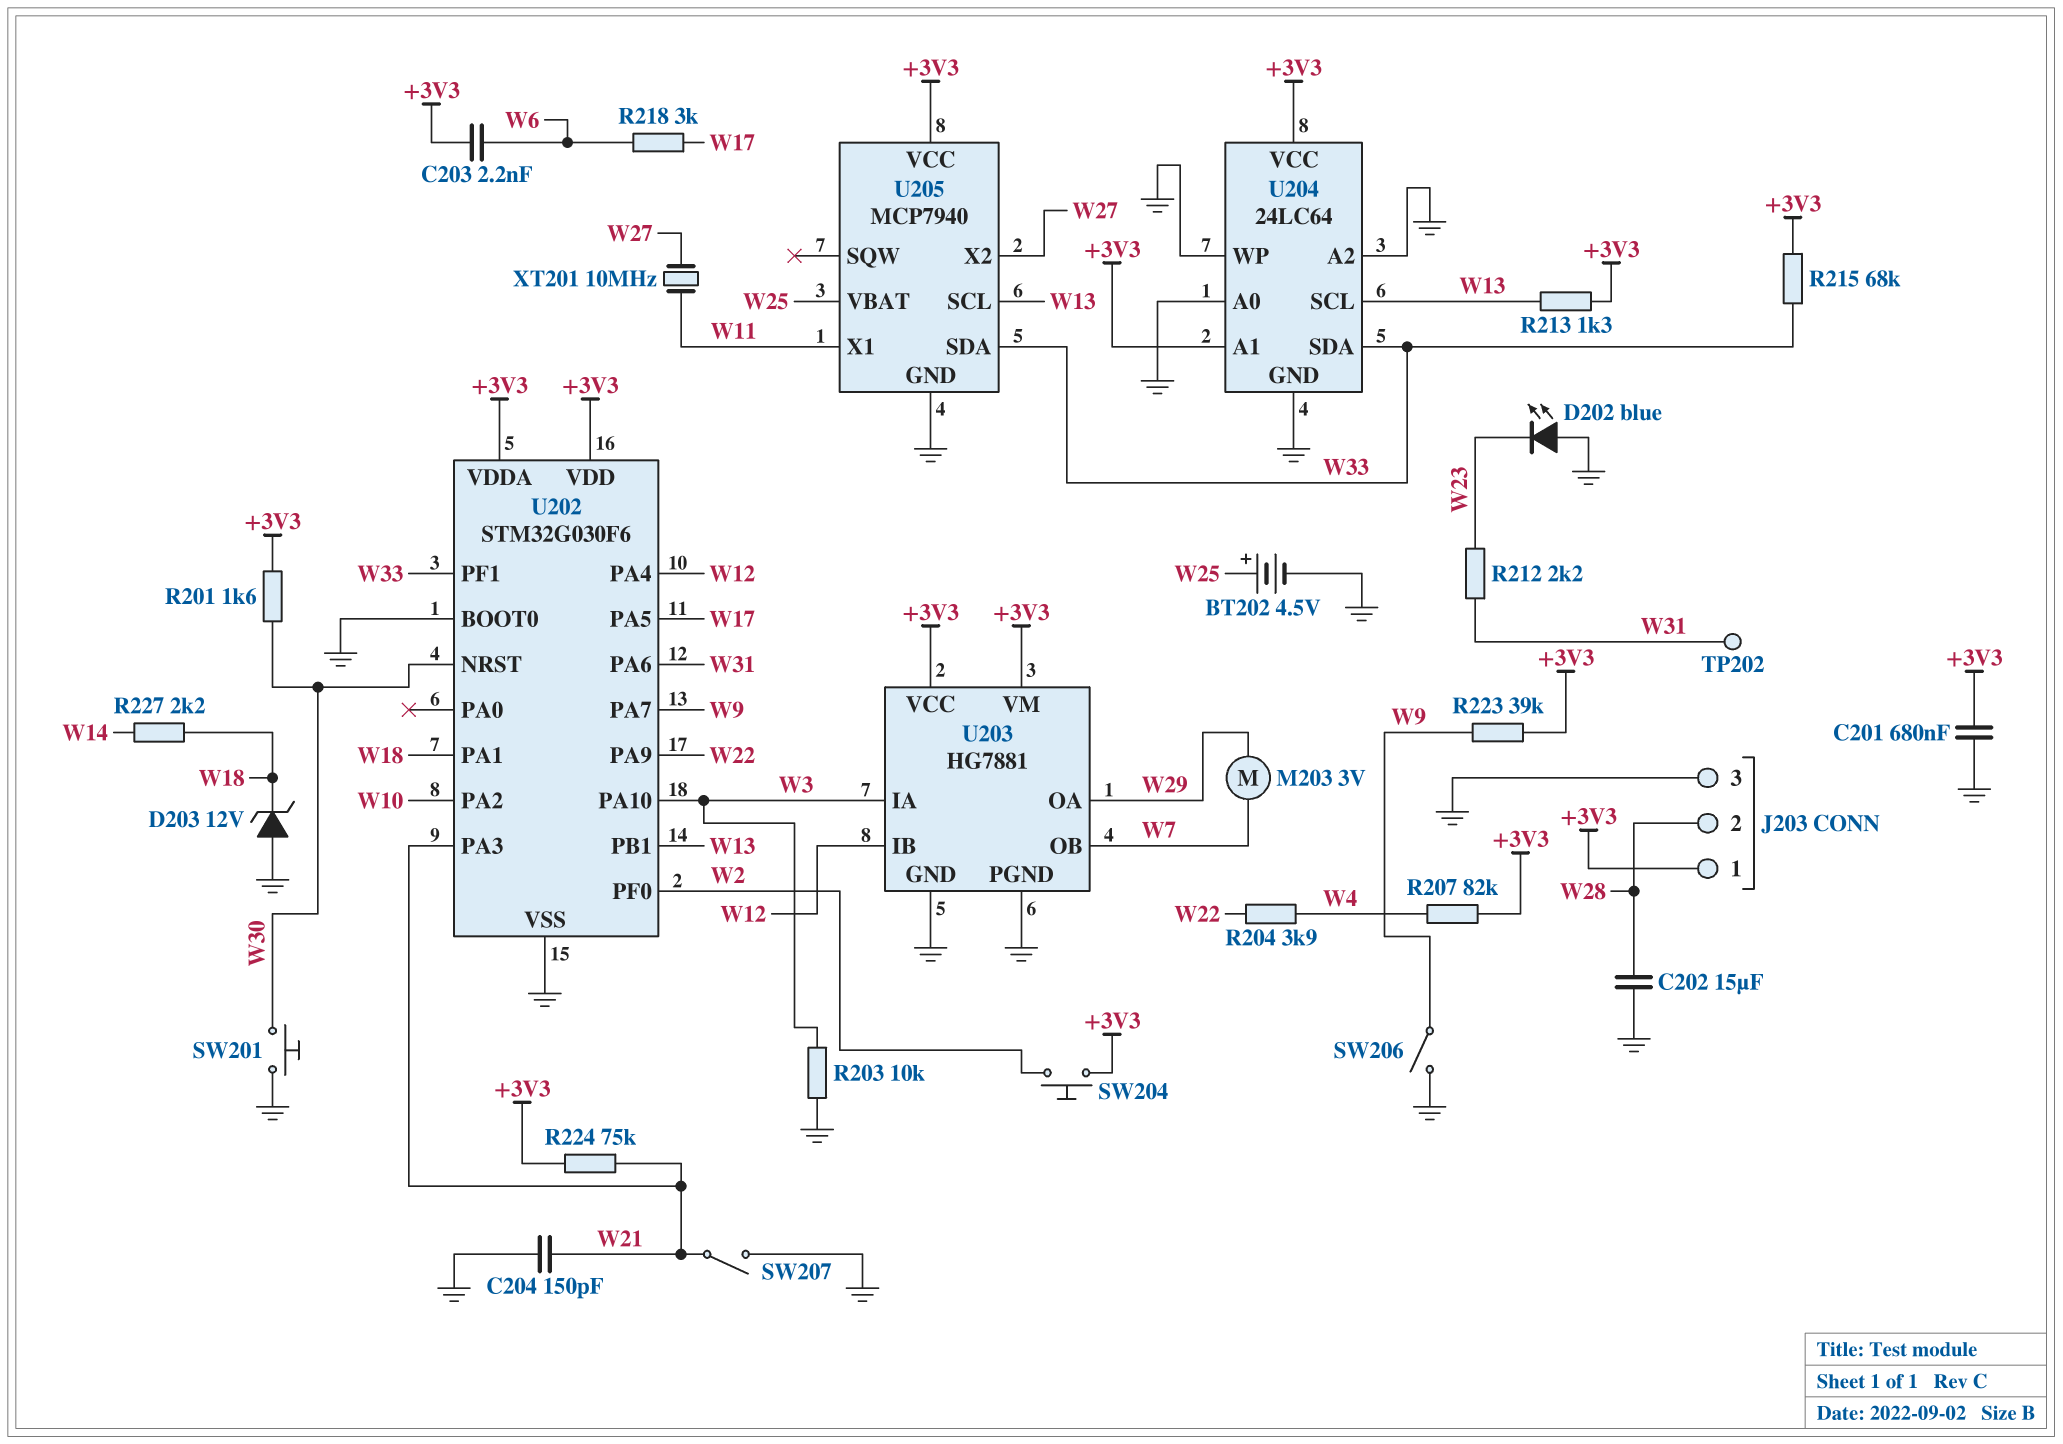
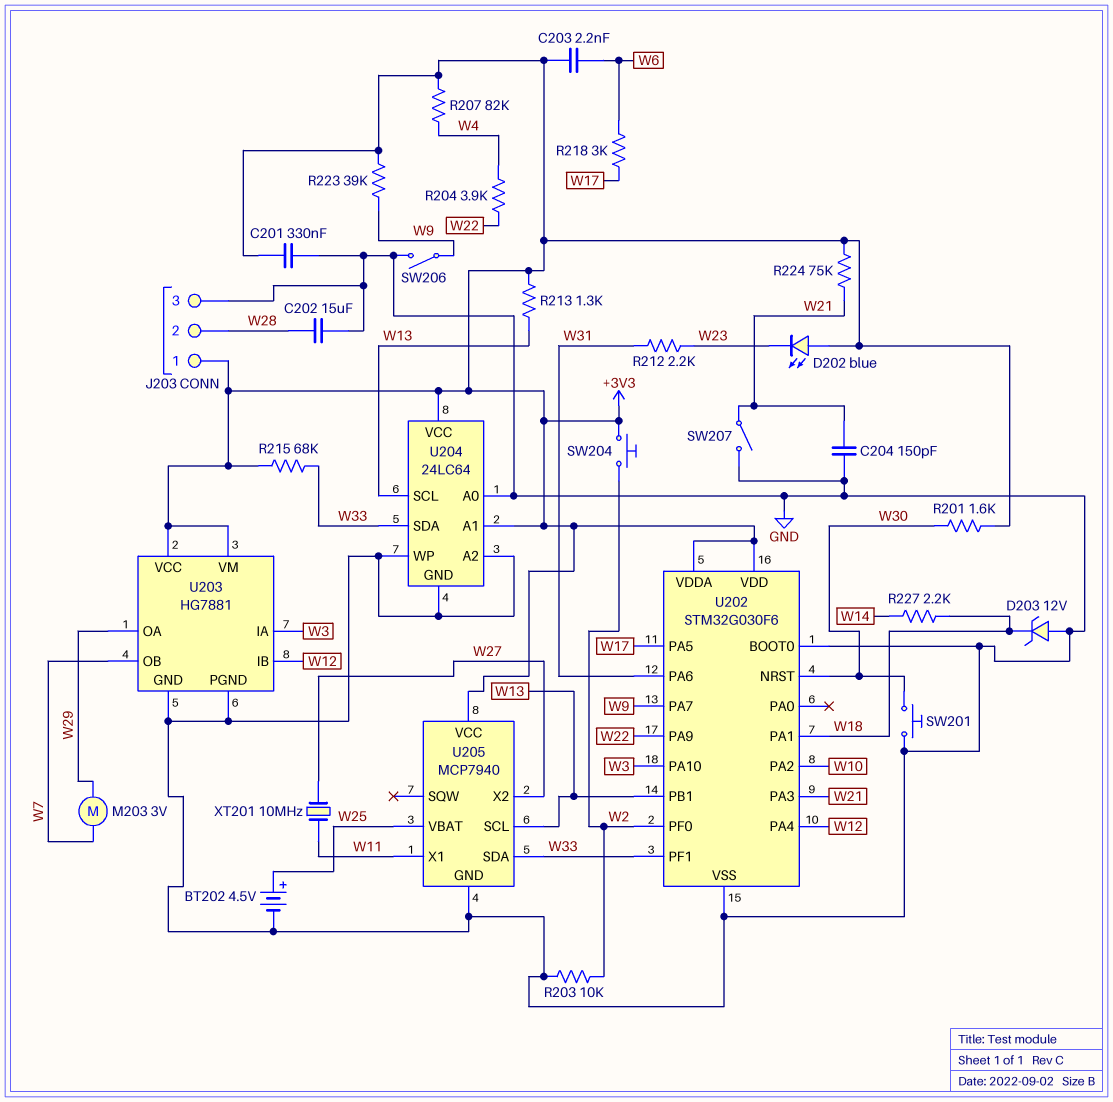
C201: 680nF (+3V3, GND) -> 330nF (+3V3, GND)
D202: LED blue (A GND, K W23) -> LED blue (A +3V3, K W23)
R203: 10k (GND, W3) -> 10k (GND, W2)
TP202: test point (W31) -> none

